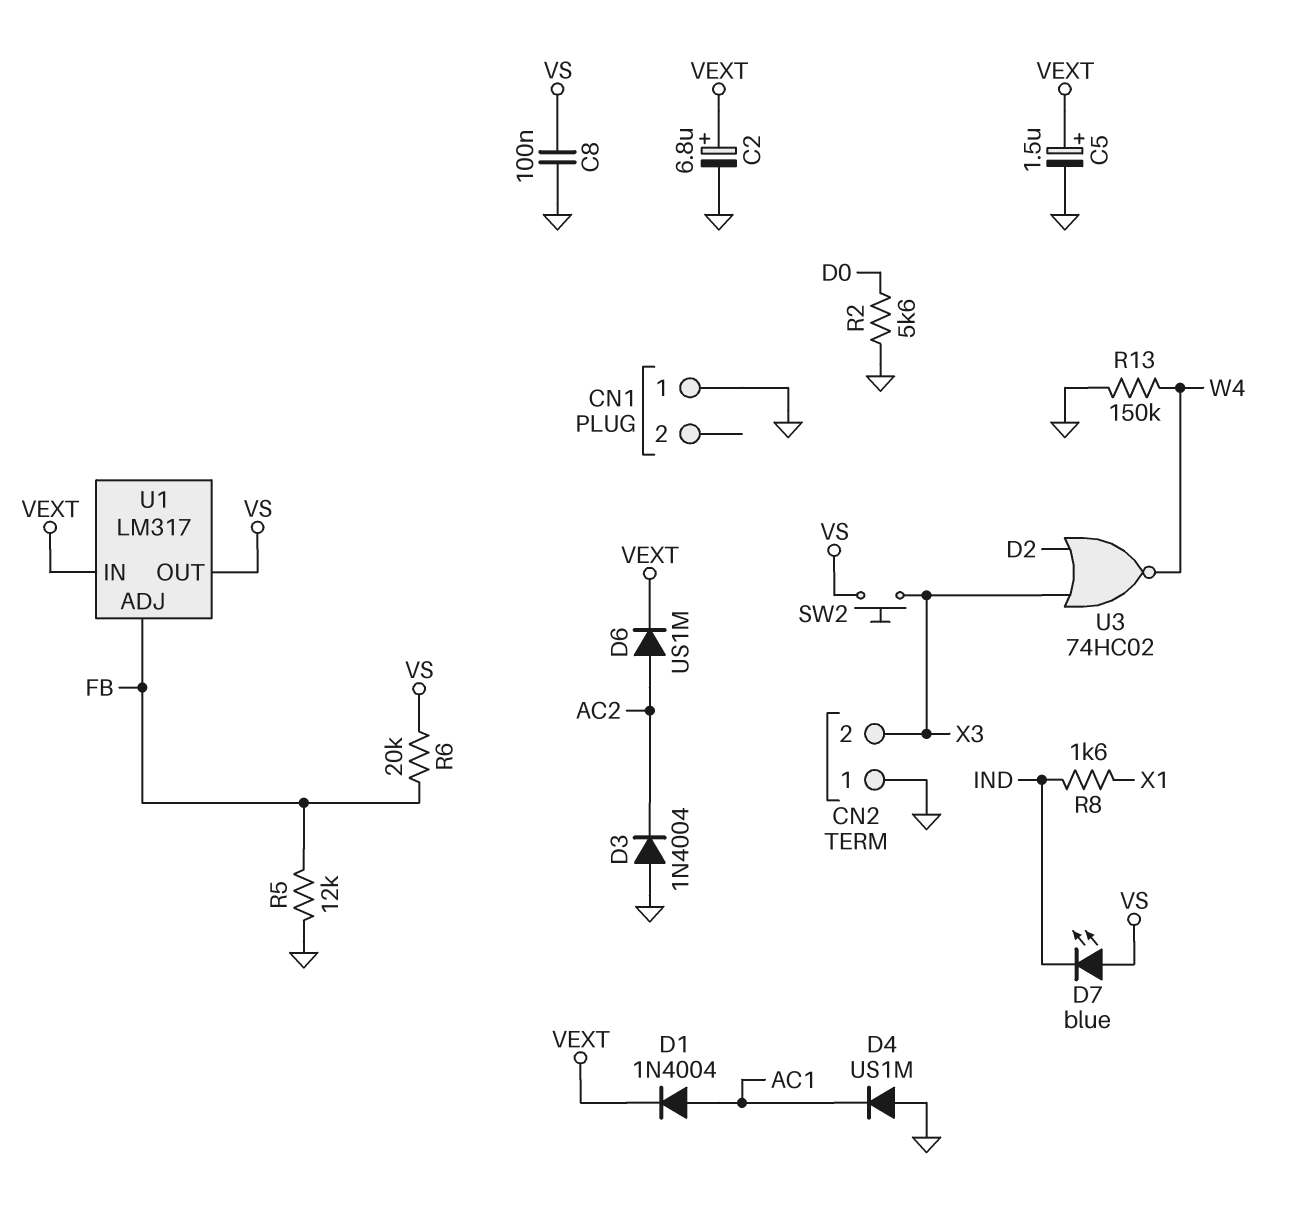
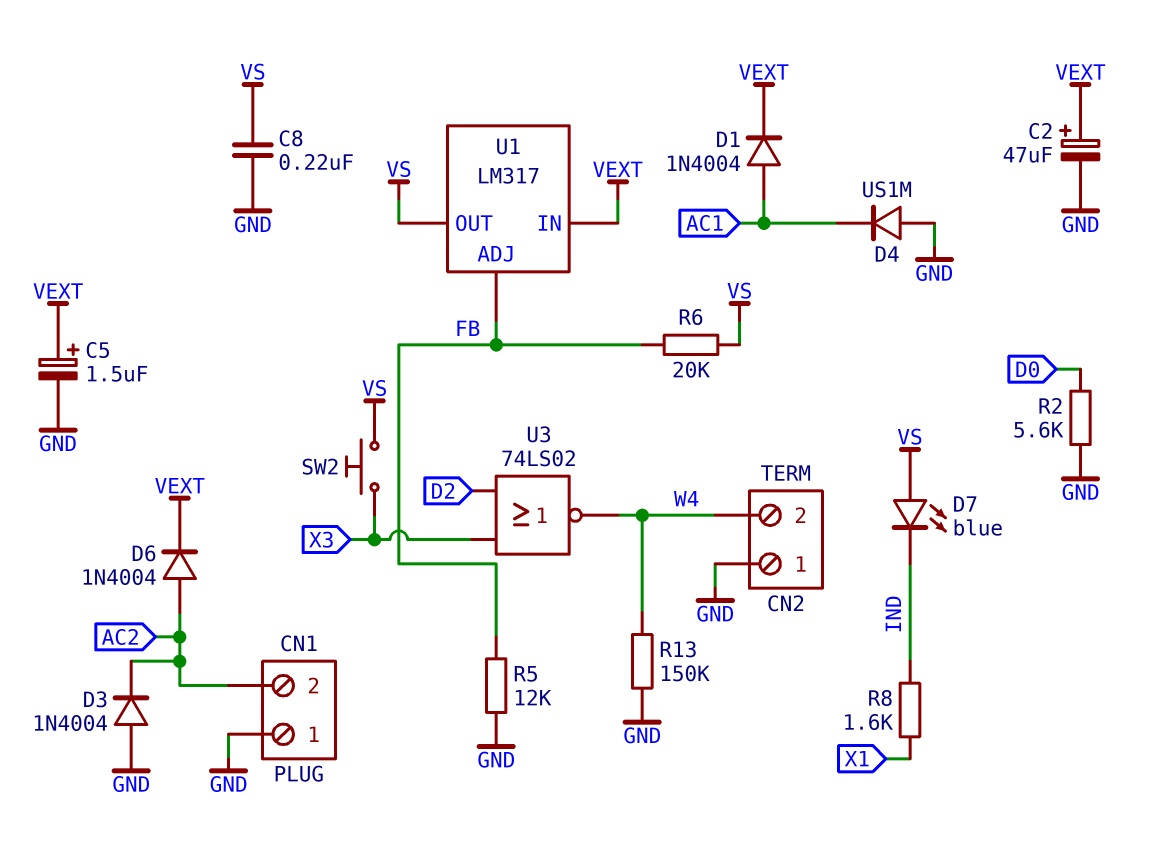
C2: 6.8uF (plus VEXT, minus GND) -> 47uF (plus VEXT, minus GND)
C8: 100nF (GND, VS) -> 220nF (GND, VS)
CN1 pin 2: none -> AC2
CN2 pin 2: X3 -> W4
D6: diode US1M (A AC2, K VEXT) -> diode 1N4004 (A AC2, K VEXT)
U3: NOR 74HC02 (in D2, in X3, out W4) -> NOR 74LS02 (in D2, in X3, out W4)

